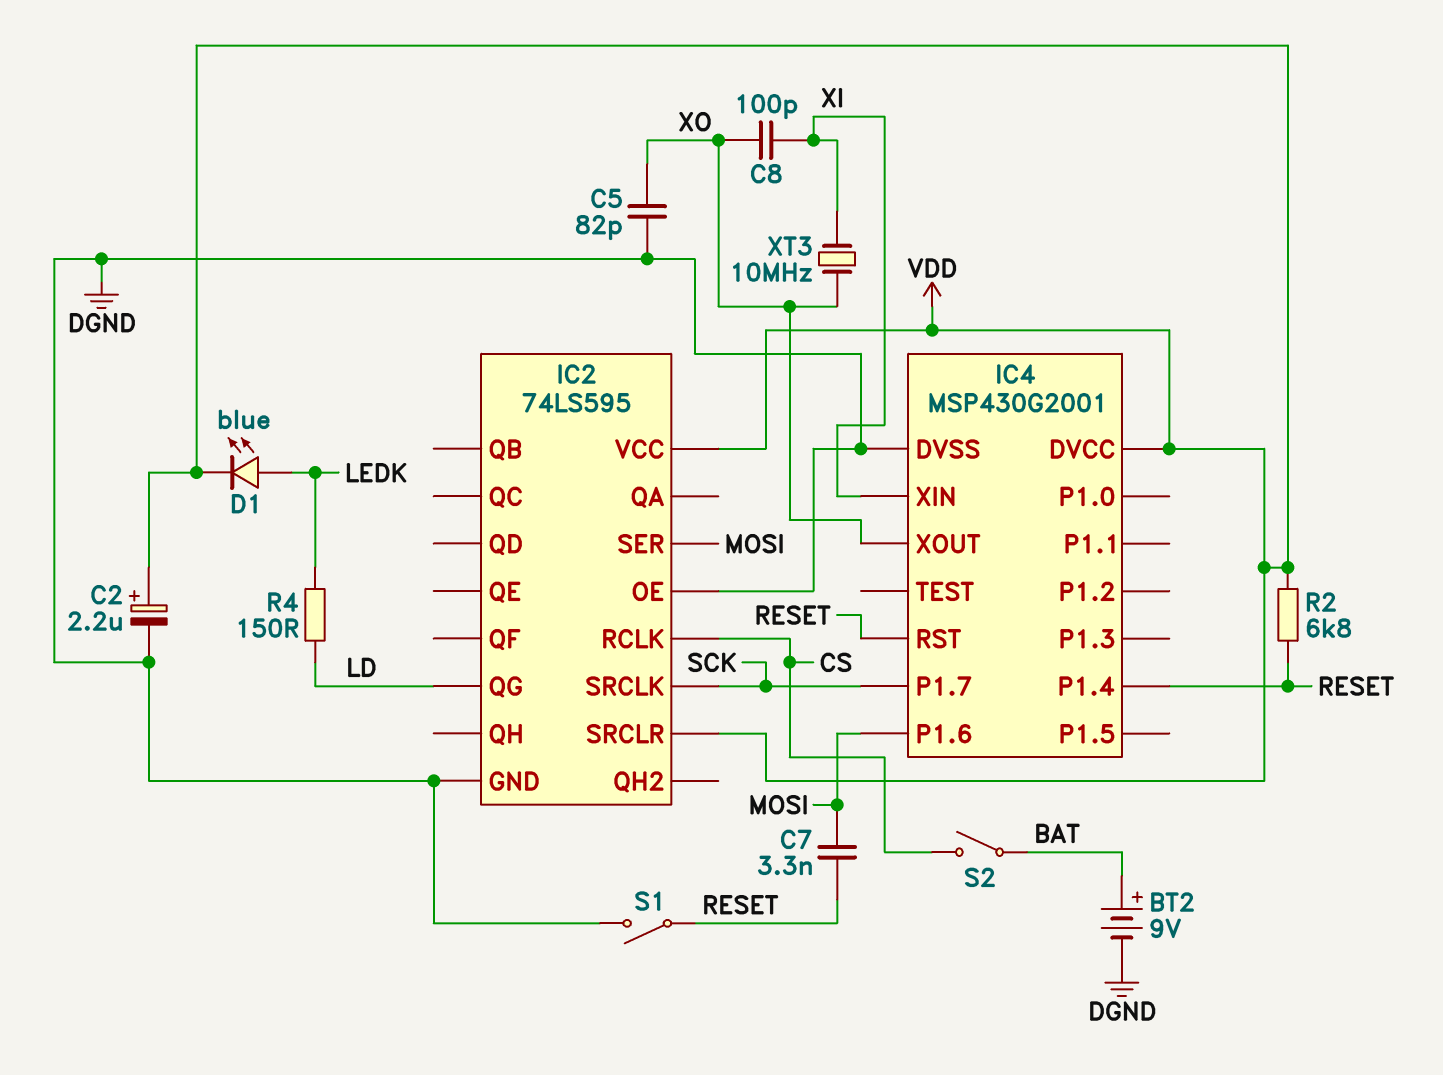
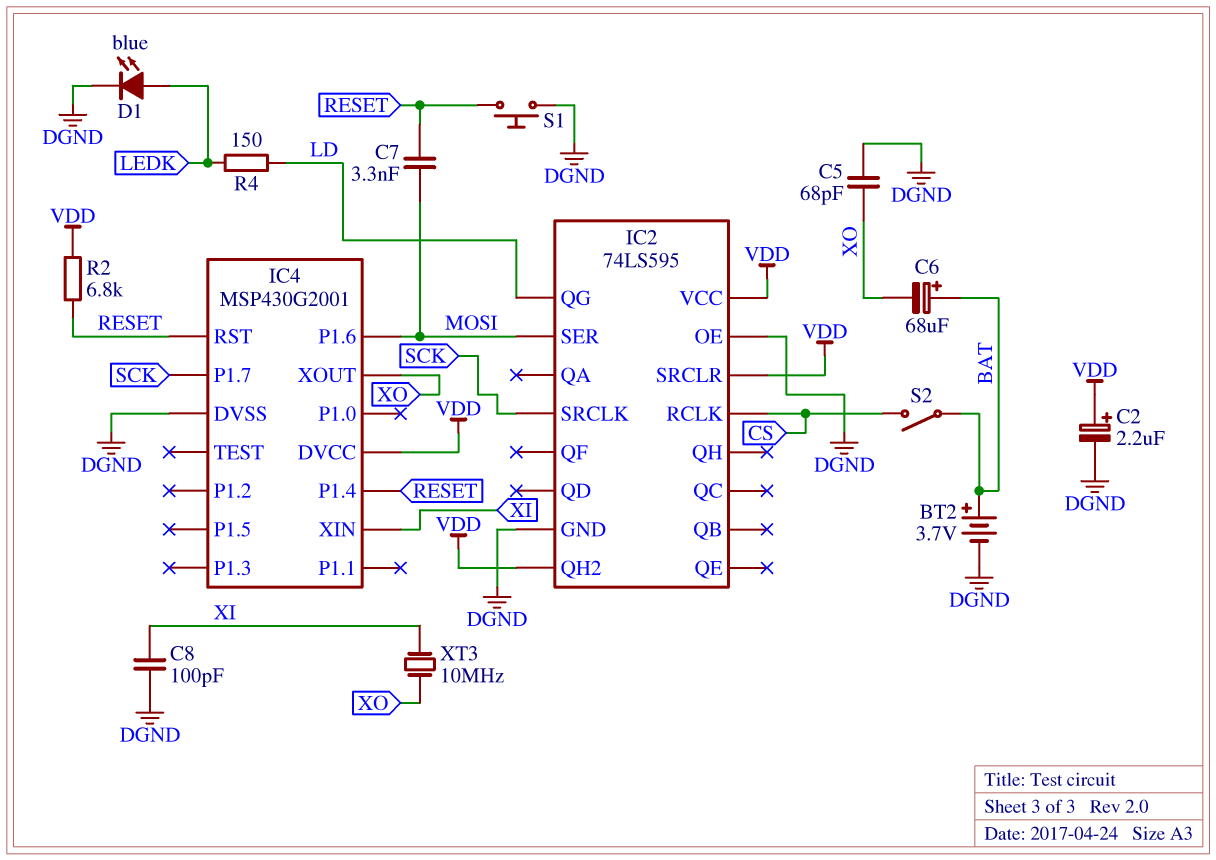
BT2: 9V (plus BAT, minus DGND) -> 3.7V (plus BAT, minus DGND)
C5: 82pF (DGND, XO) -> 68pF (DGND, XO)
C6: none -> 68uF (plus BAT, minus XO)
C8: 100pF (XI, XO) -> 100pF (DGND, XI)
D1: LED blue (A LEDK, K VDD) -> LED blue (A LEDK, K DGND)
IC2 pin QH2: none -> VDD
S1: switch (DGND, RESET) -> button (DGND, RESET)

